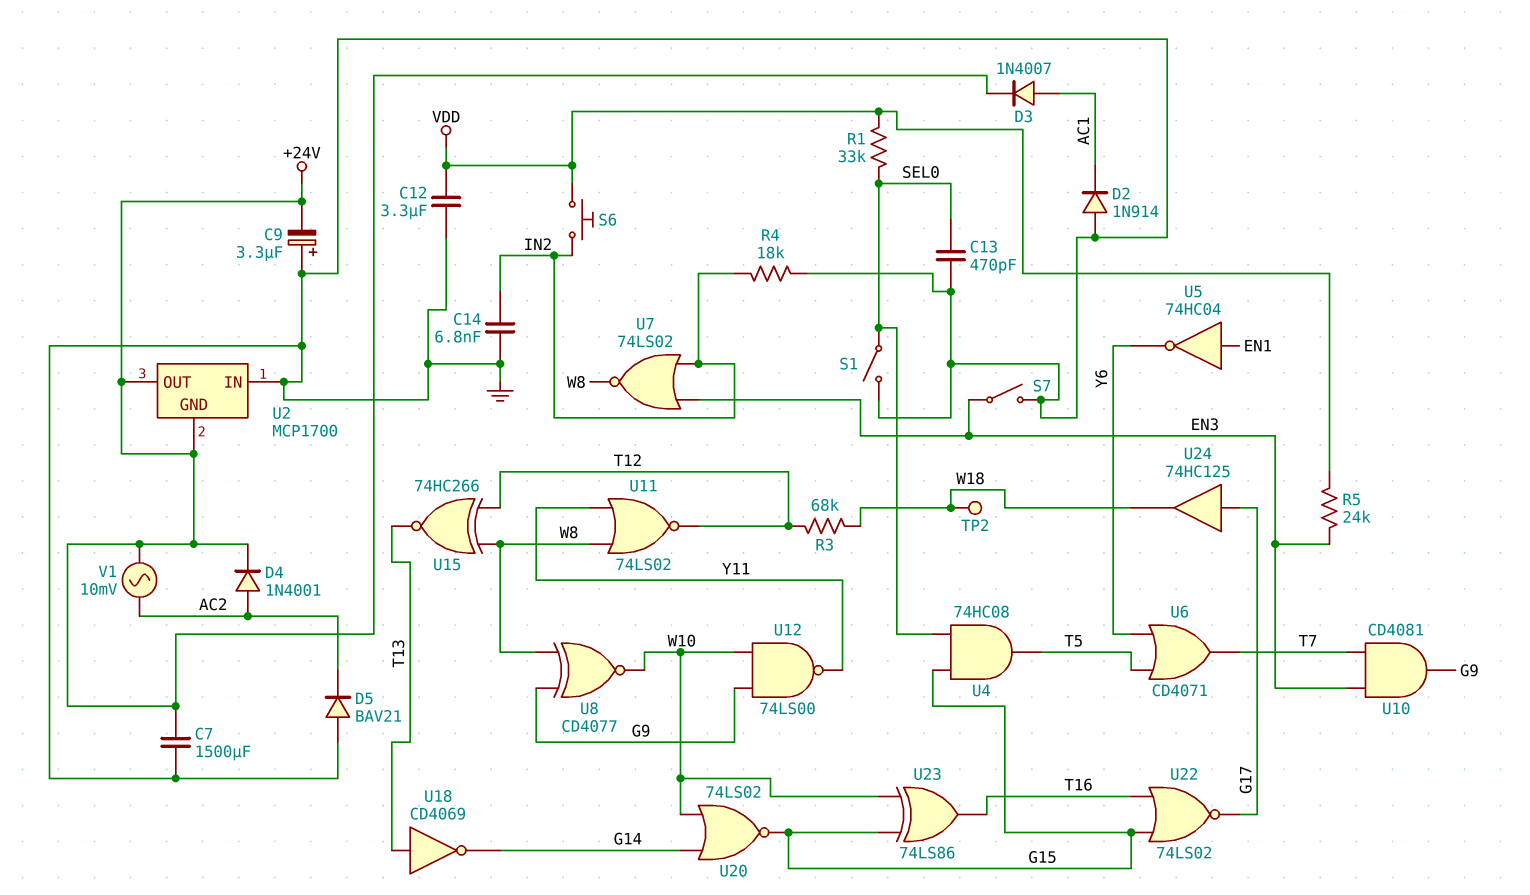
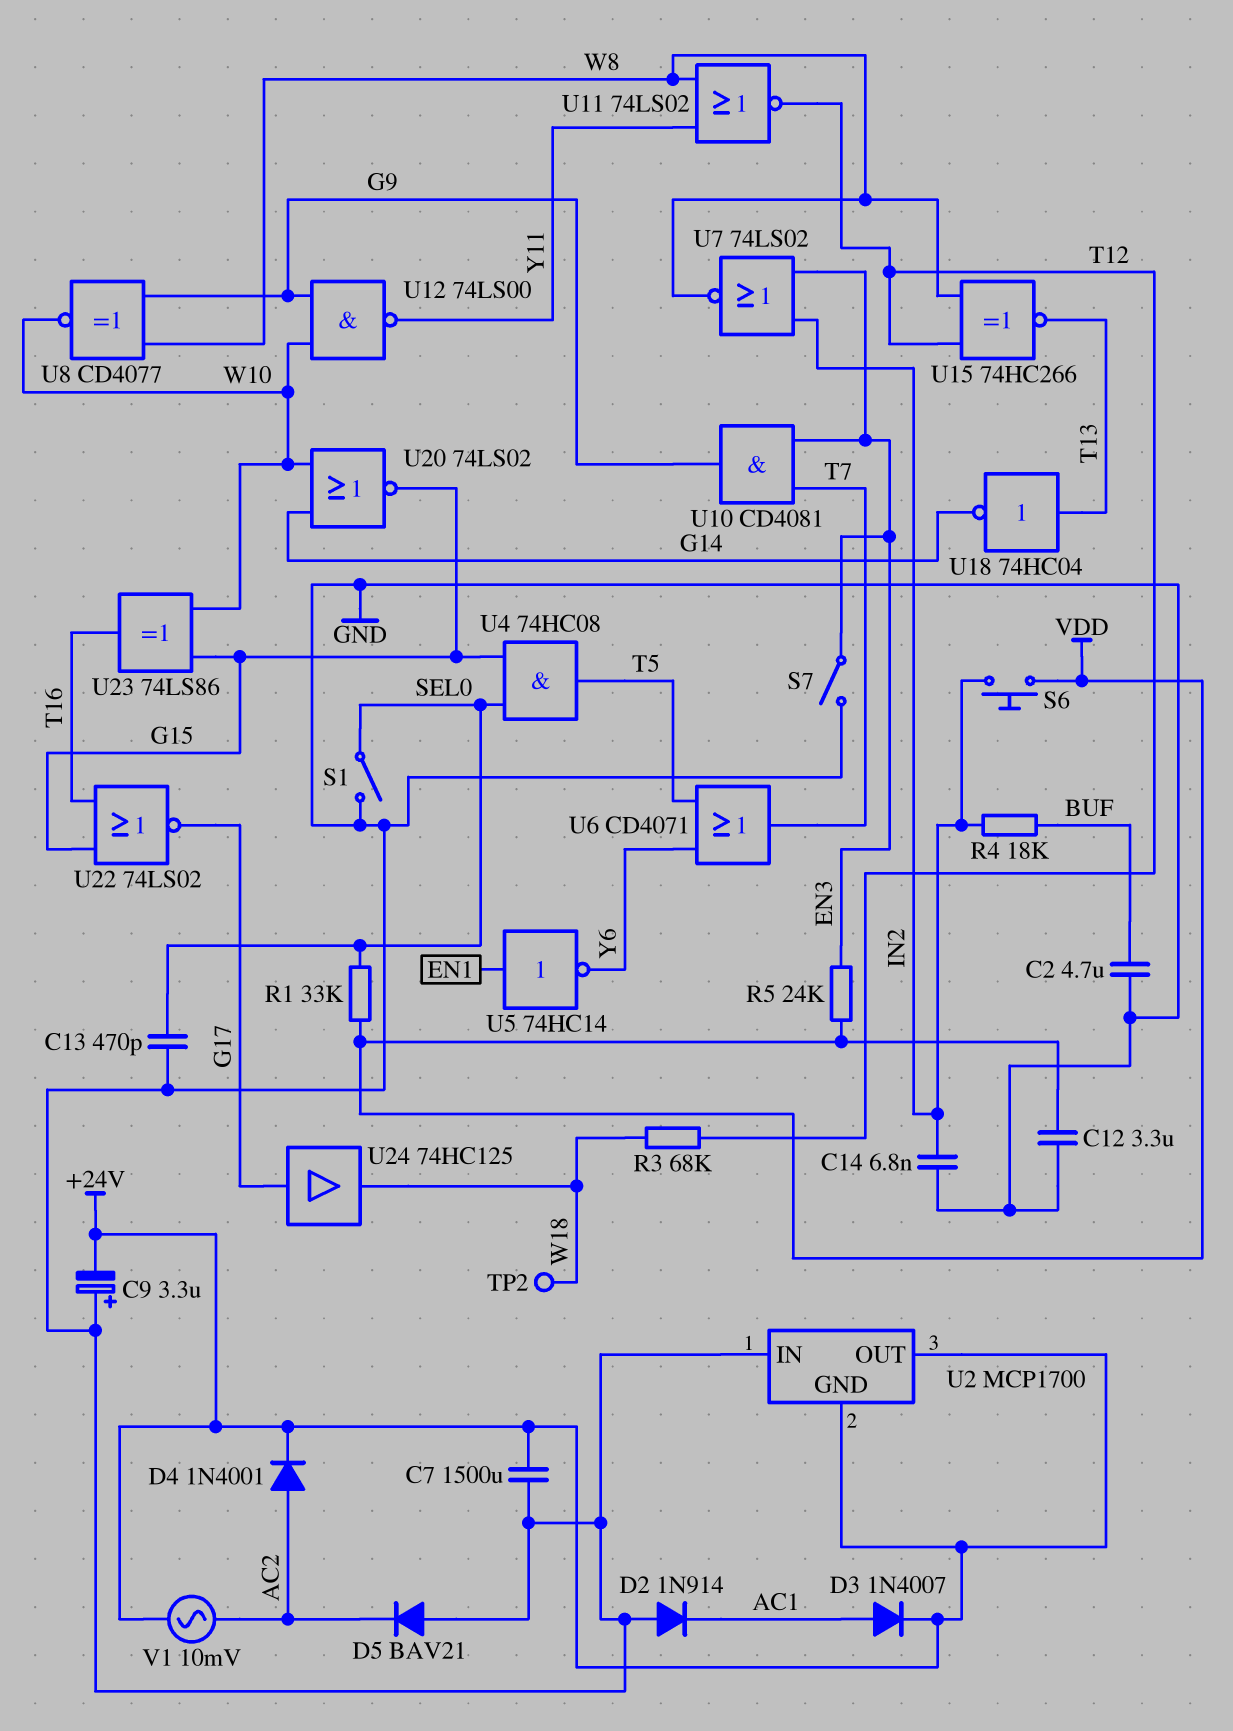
C2: none -> 4.7uF (BUF, GND)
R4: 18k (GND, IN2) -> 18k (BUF, IN2)
U5: NOT 74HC04 (in EN1, out Y6) -> NOT 74HC14 (in EN1, out Y6)
U18: NOT CD4069 (in T13, out G14) -> NOT 74HC04 (in T13, out G14)

